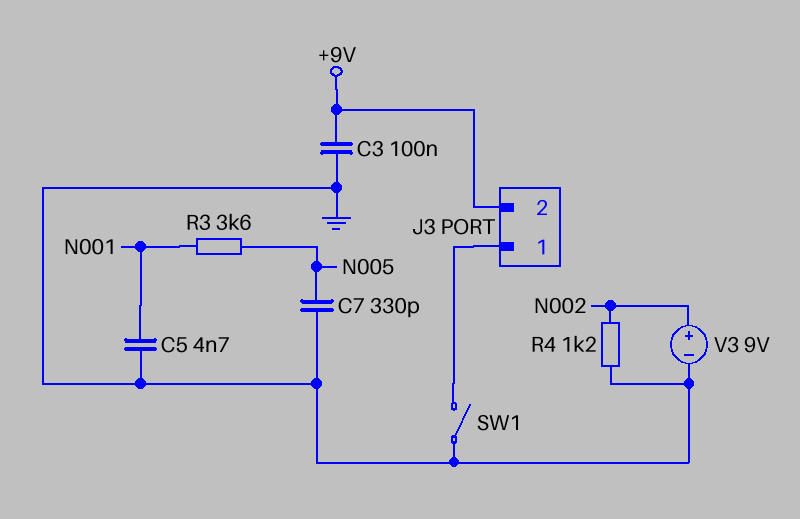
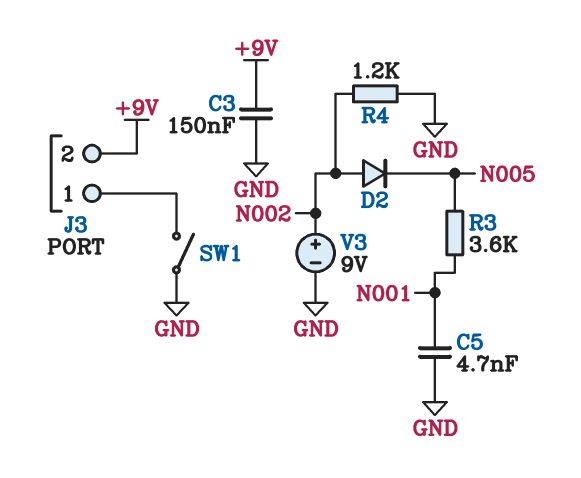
C3: 100nF (+9V, GND) -> 150nF (+9V, GND)
C7: 330pF (GND, N005) -> none
D2: none -> diode (A N002, K N005)

